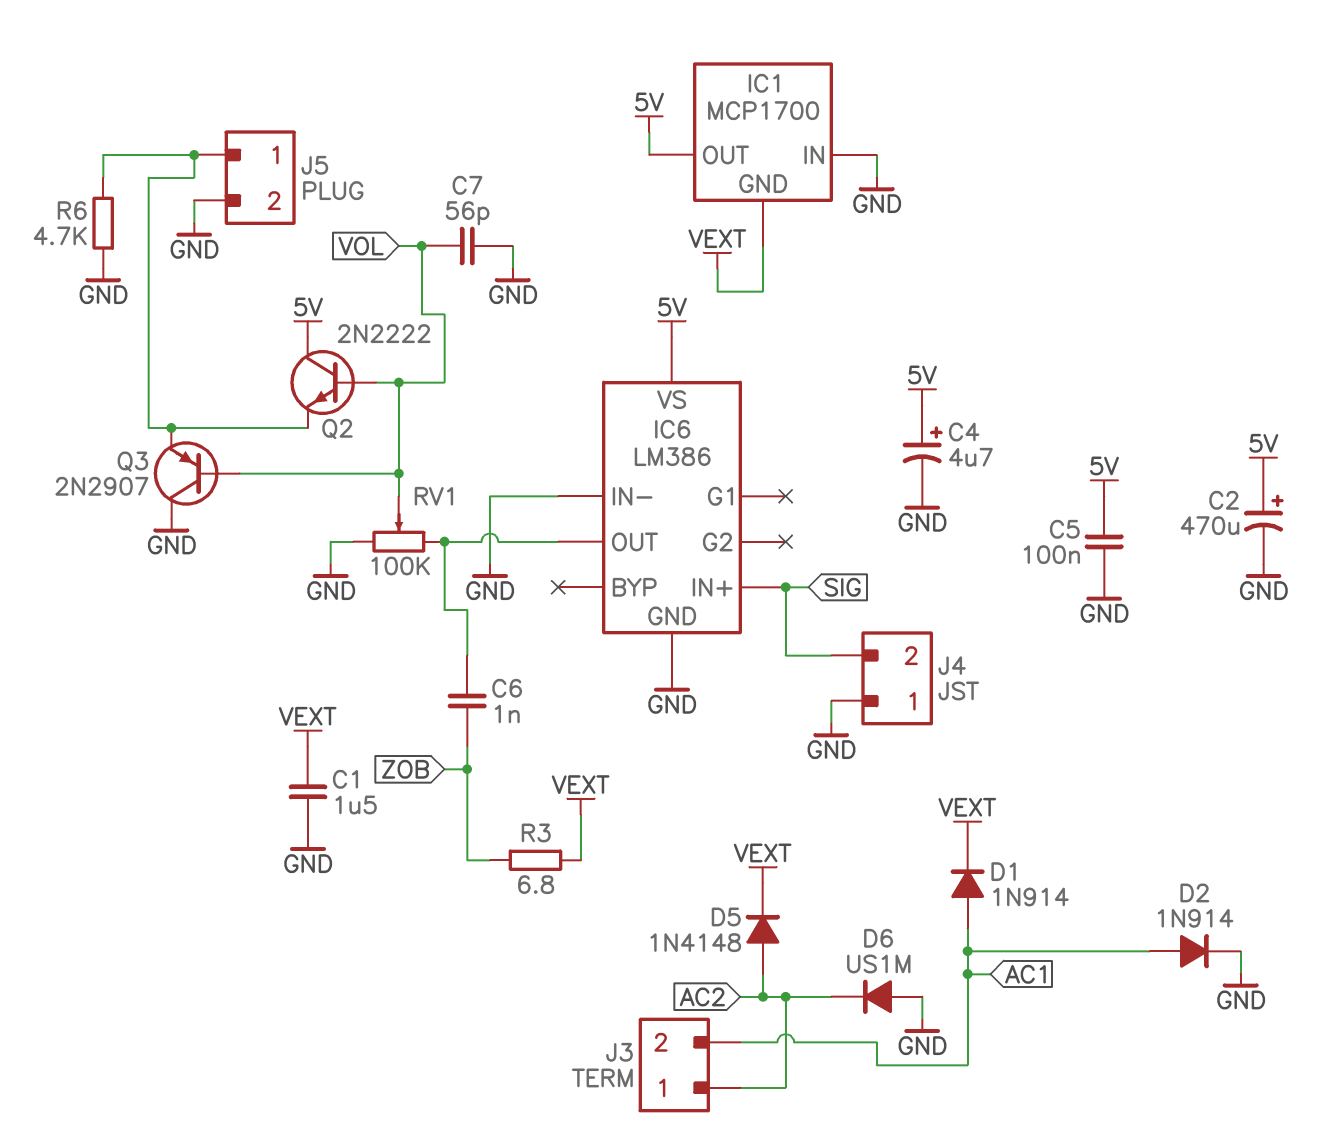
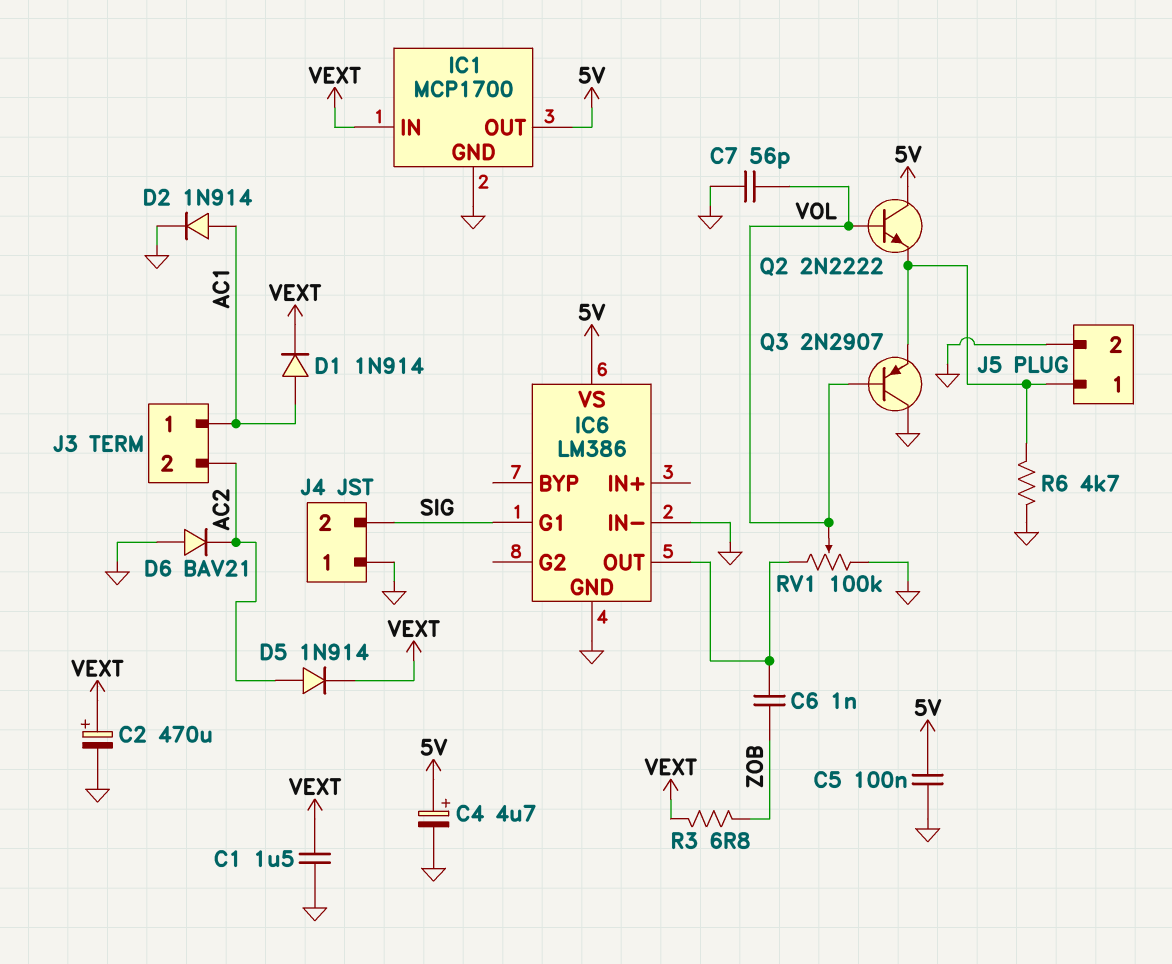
C2: 470uF (plus 5V, minus GND) -> 470uF (plus VEXT, minus GND)
D5: diode 1N4148 (A AC2, K VEXT) -> diode 1N914 (A AC2, K VEXT)
D6: diode US1M (A GND, K AC2) -> diode BAV21 (A GND, K AC2)
IC1 pin GND: VEXT -> GND
IC1 pin IN: GND -> VEXT
IC6 pin G1: none -> SIG
IC6 pin IN+: SIG -> none
J3 pin 1: AC2 -> AC1
J3 pin 2: AC1 -> AC2

